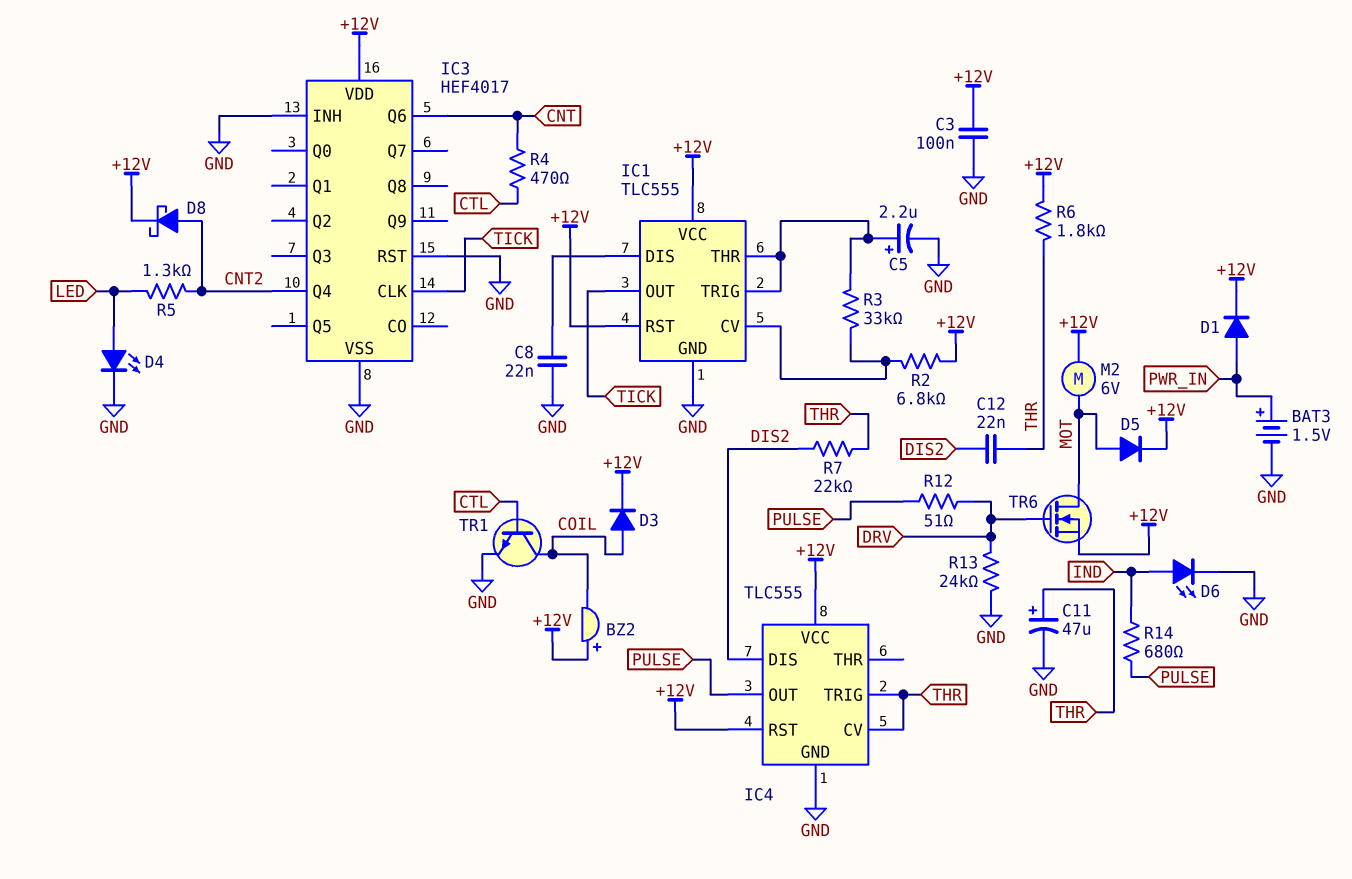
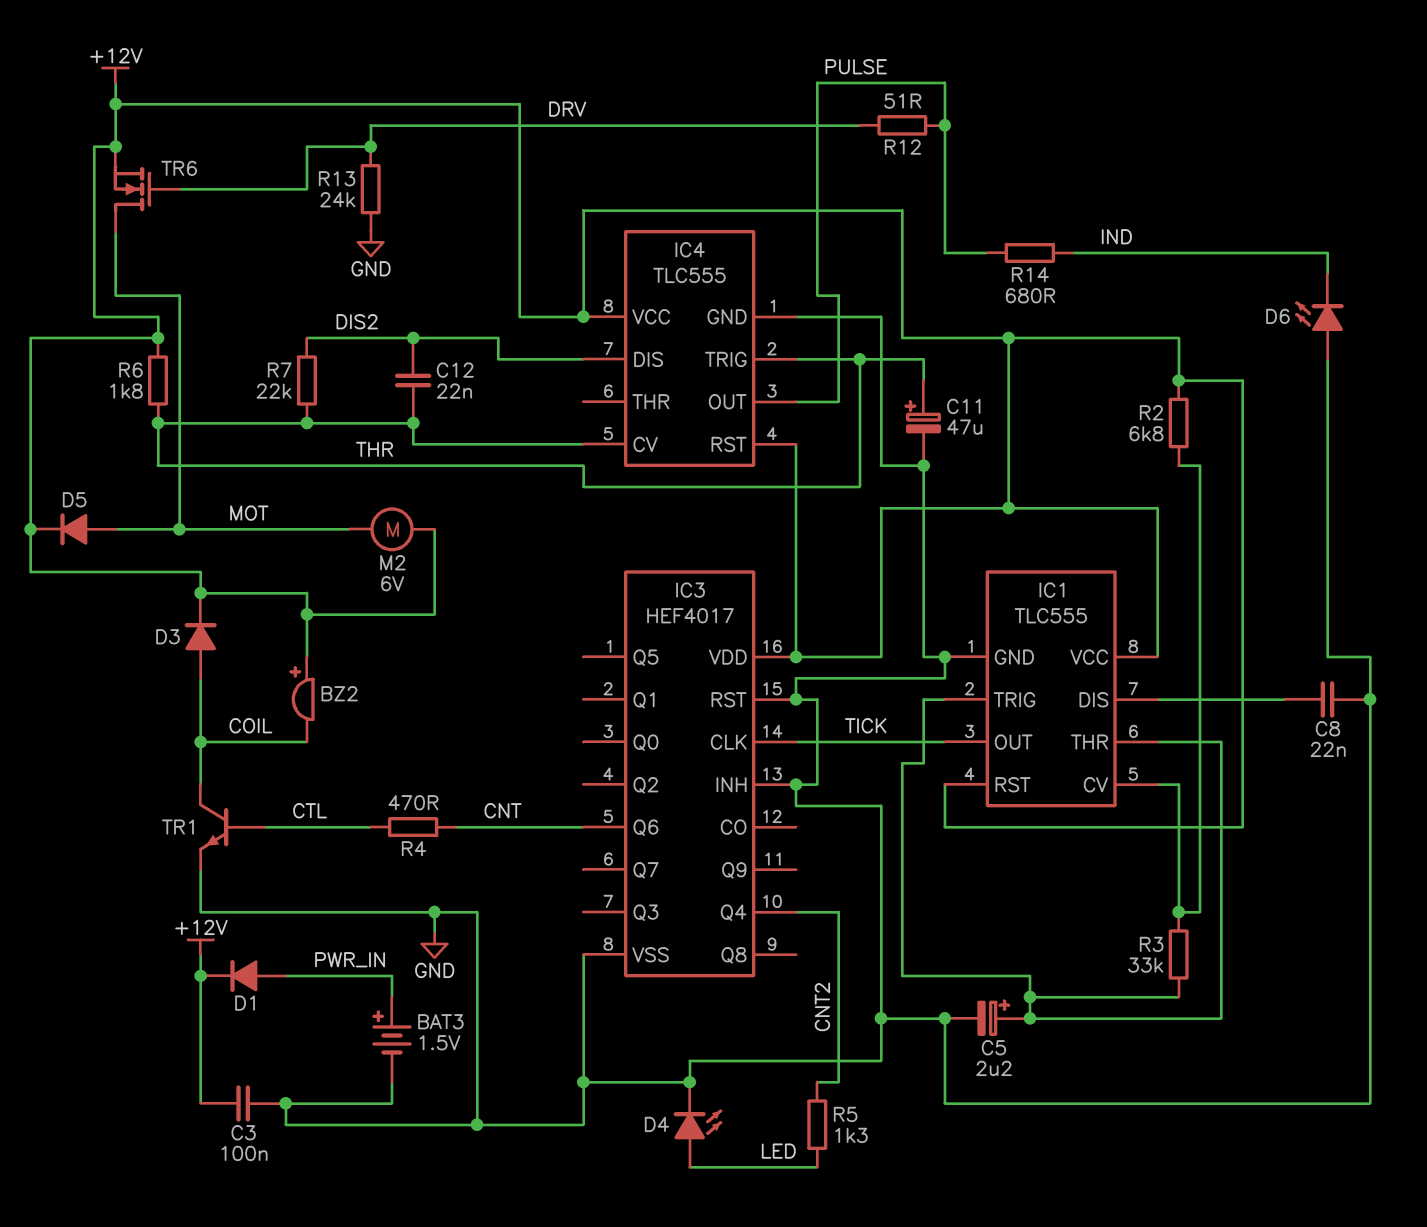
D6: LED (A IND, K GND) -> LED (A GND, K IND)
D8: schottky (A CNT2, K +12V) -> none

